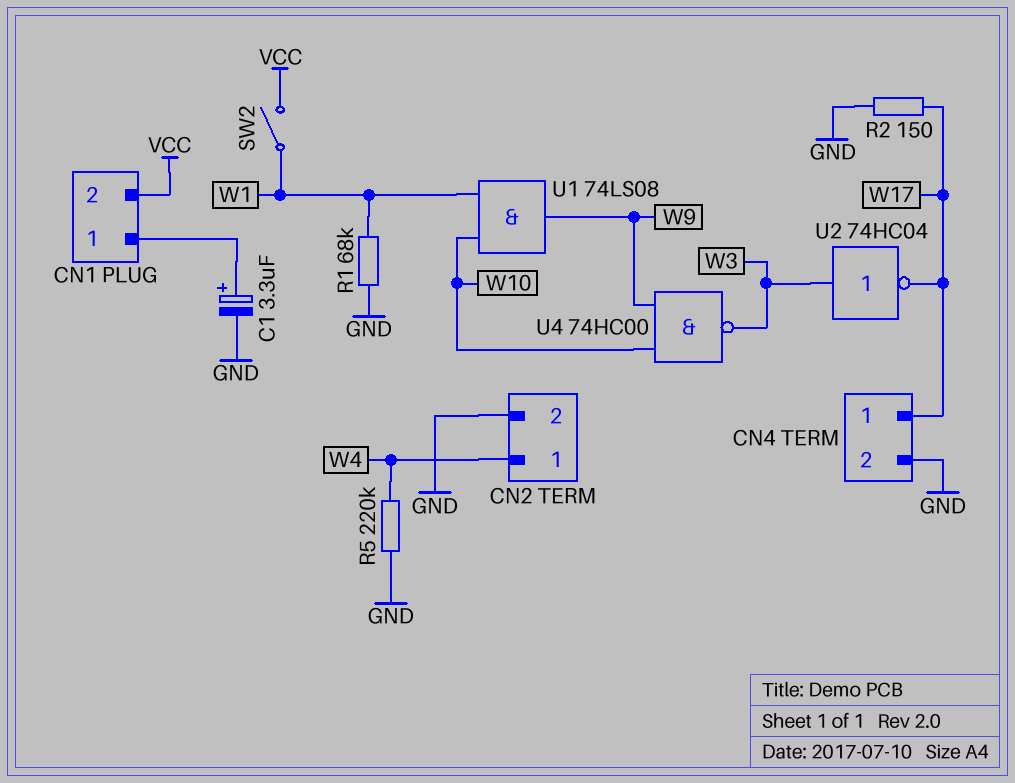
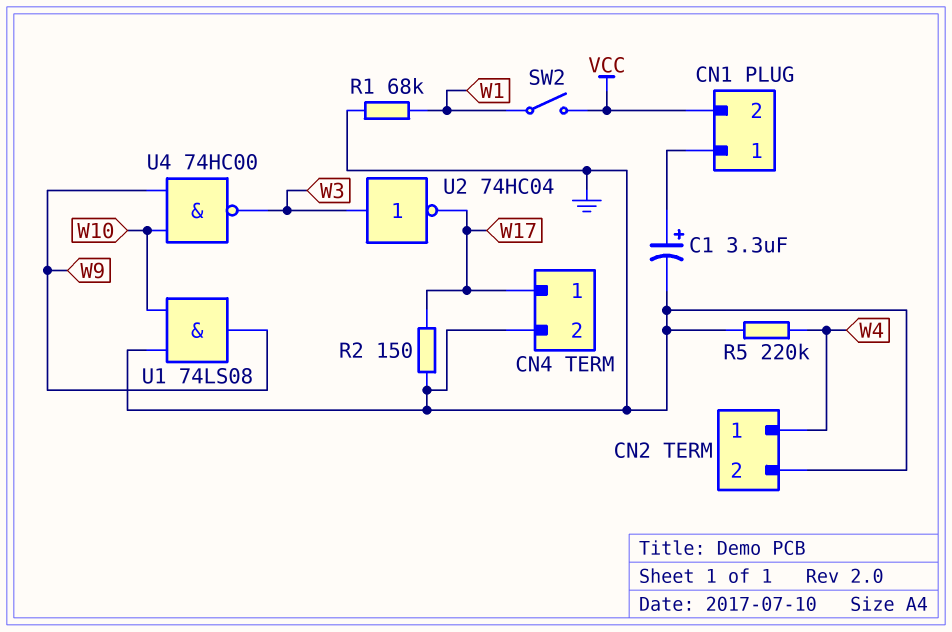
U1: AND 74LS08 (in W1, in W10, out W9) -> AND 74LS08 (in GND, in W10, out W9)

